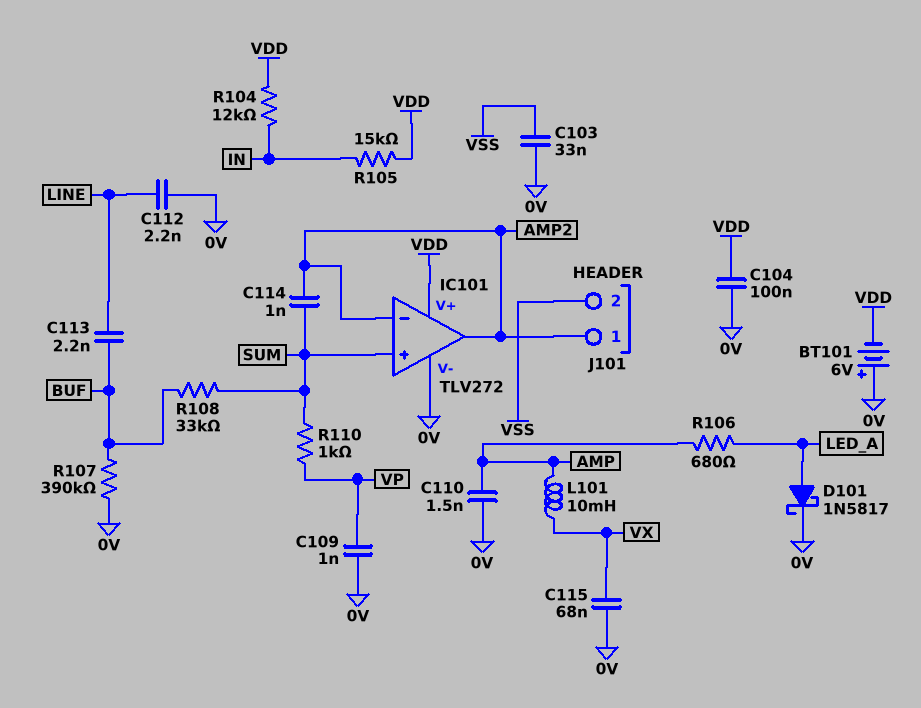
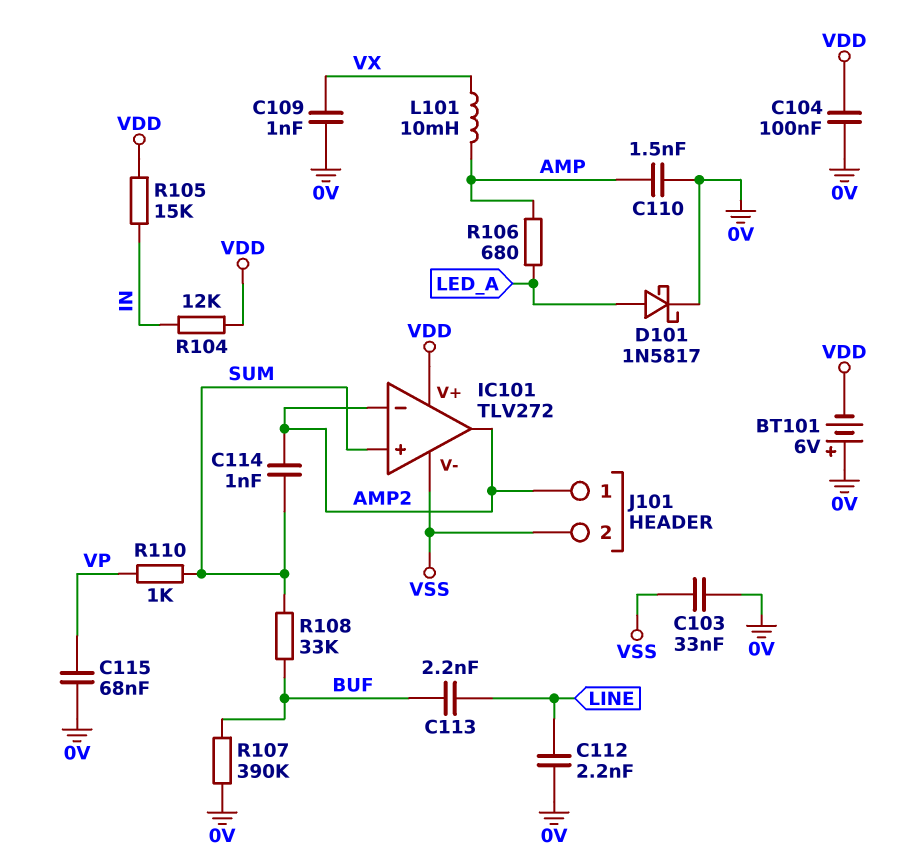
C109: 1nF (0V, VP) -> 1nF (0V, VX)
C115: 68nF (0V, VX) -> 68nF (0V, VP)
IC101 pin V-: 0V -> VSS

